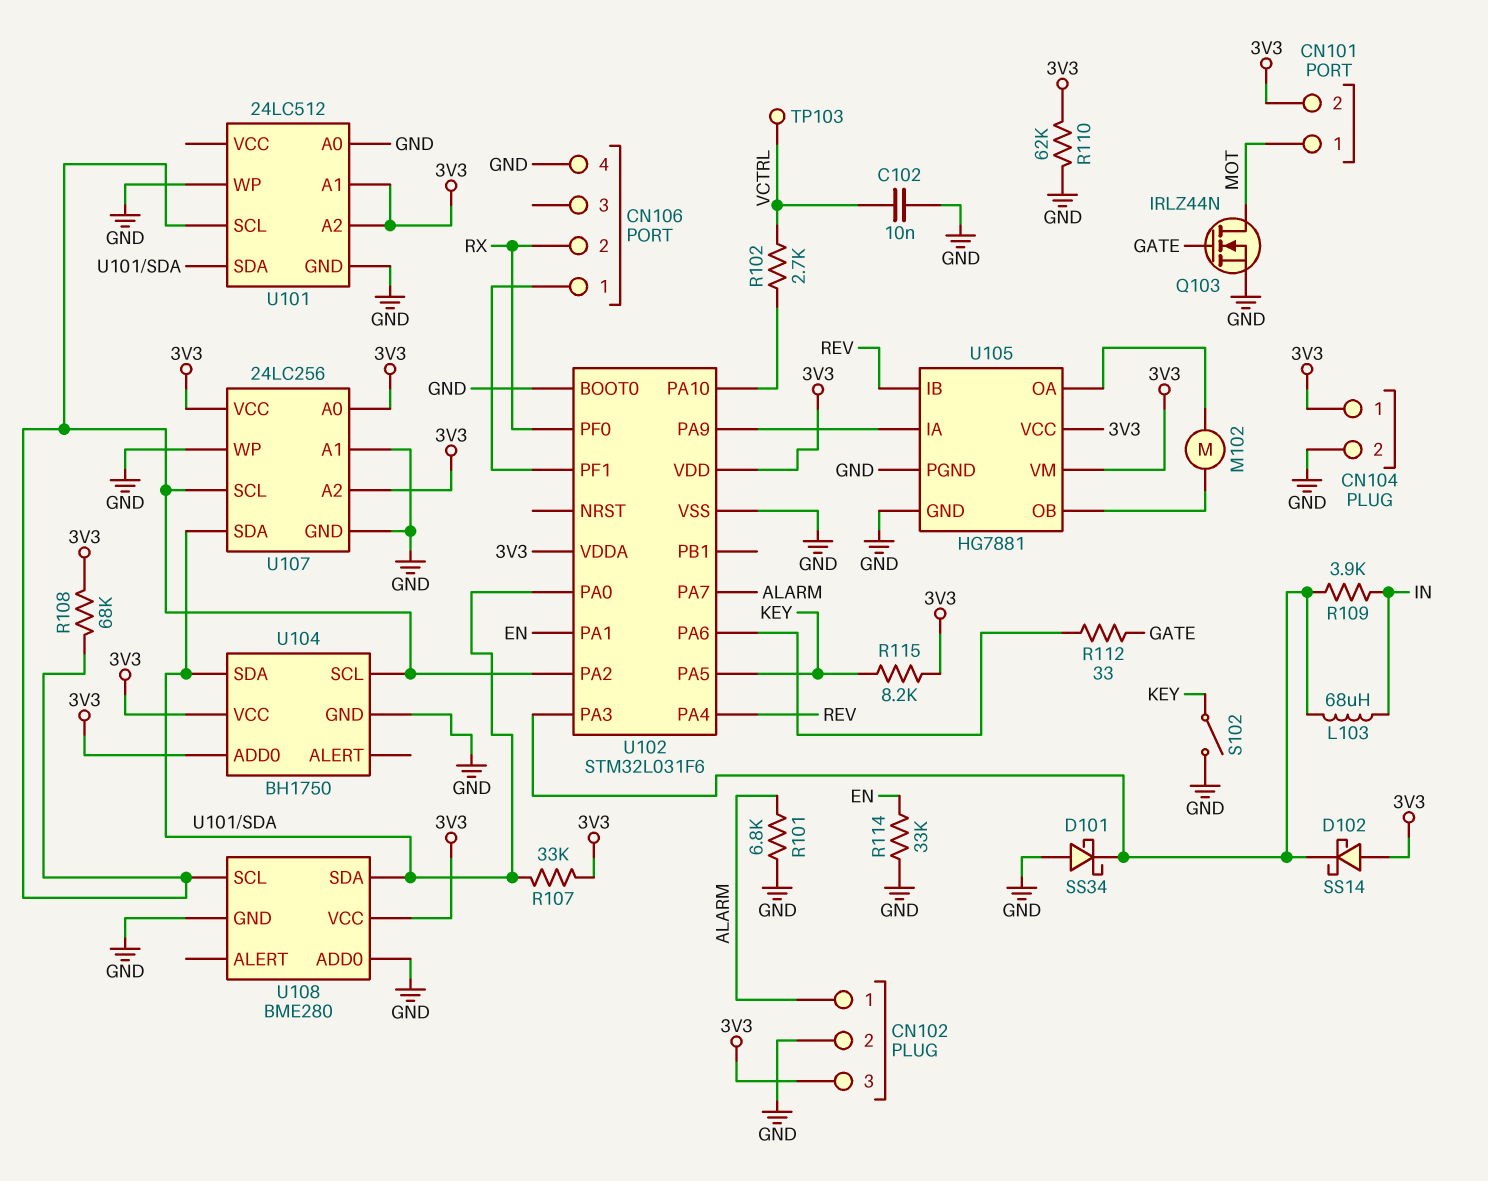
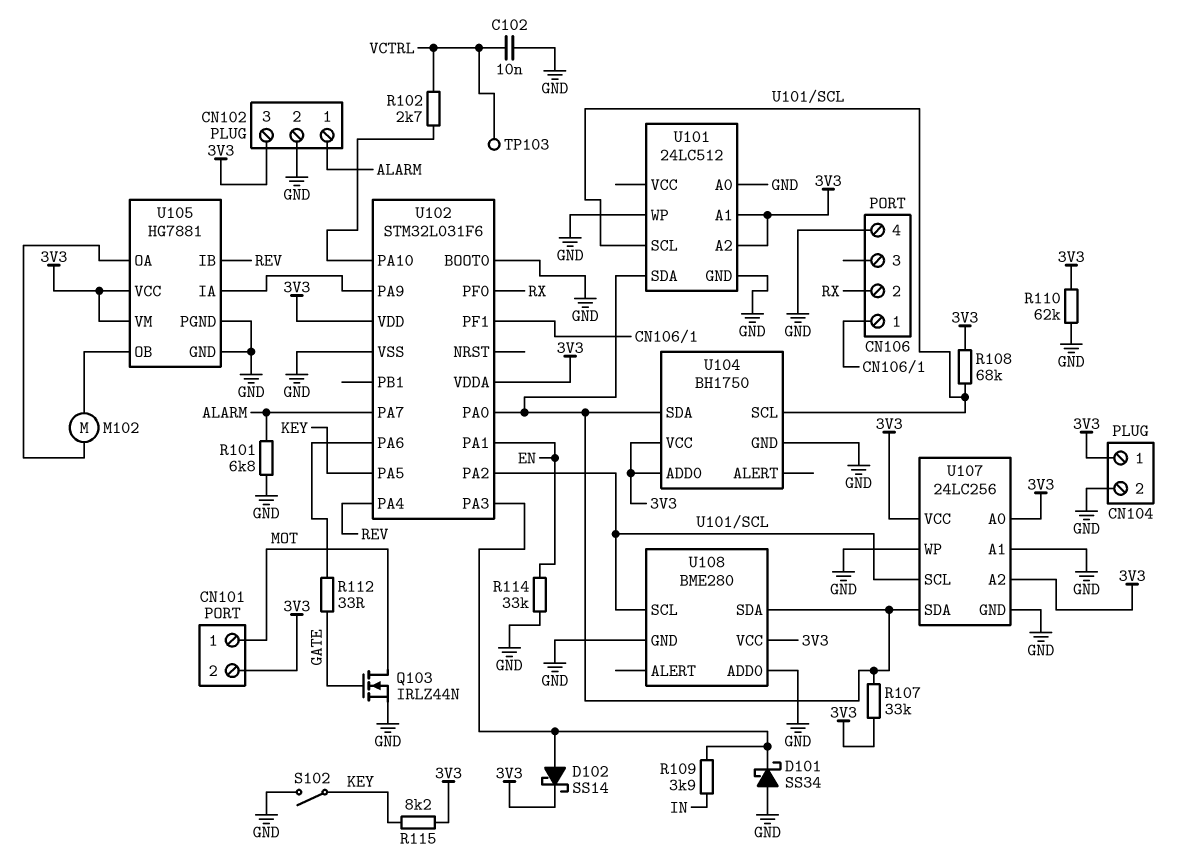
D102: schottky SS14 (A 3V3, K U102/PA3) -> schottky SS14 (A U102/PA3, K 3V3)
L103: 68uH (IN, U102/PA3) -> none

